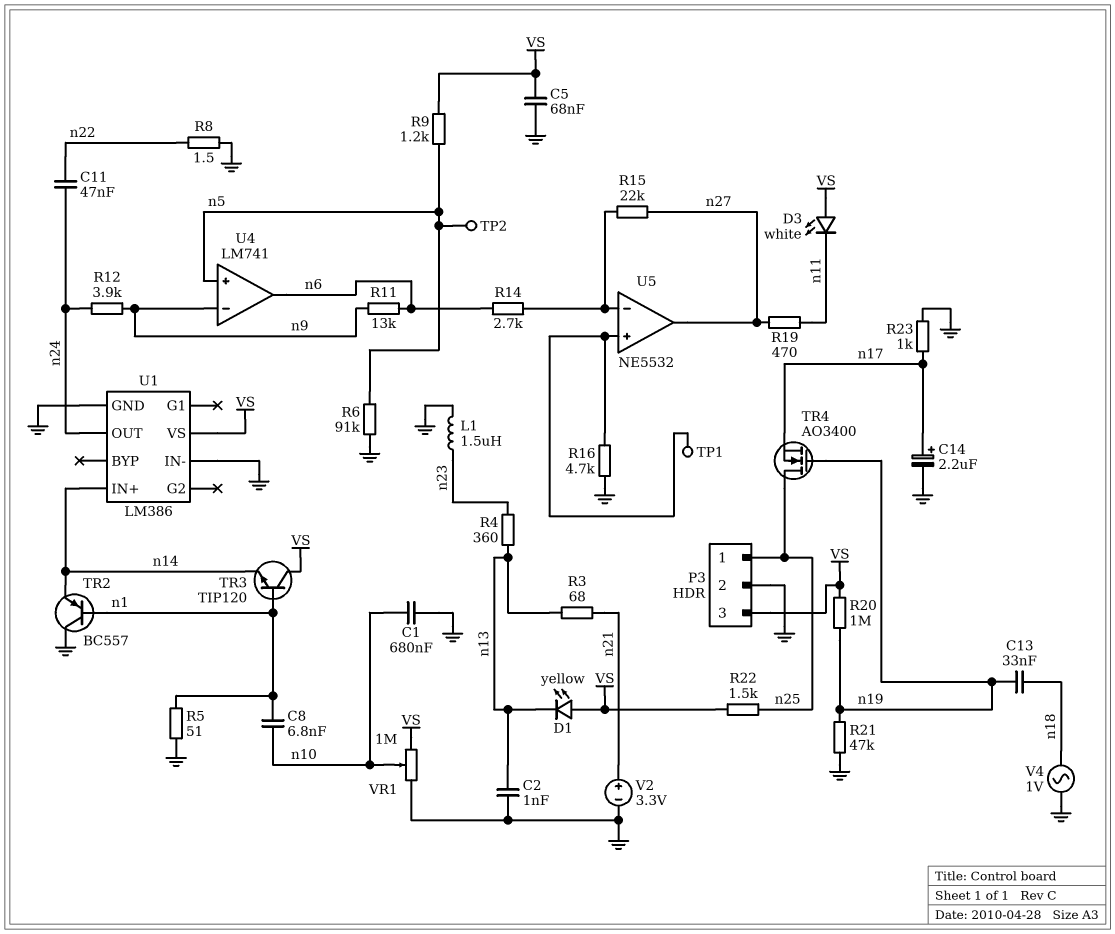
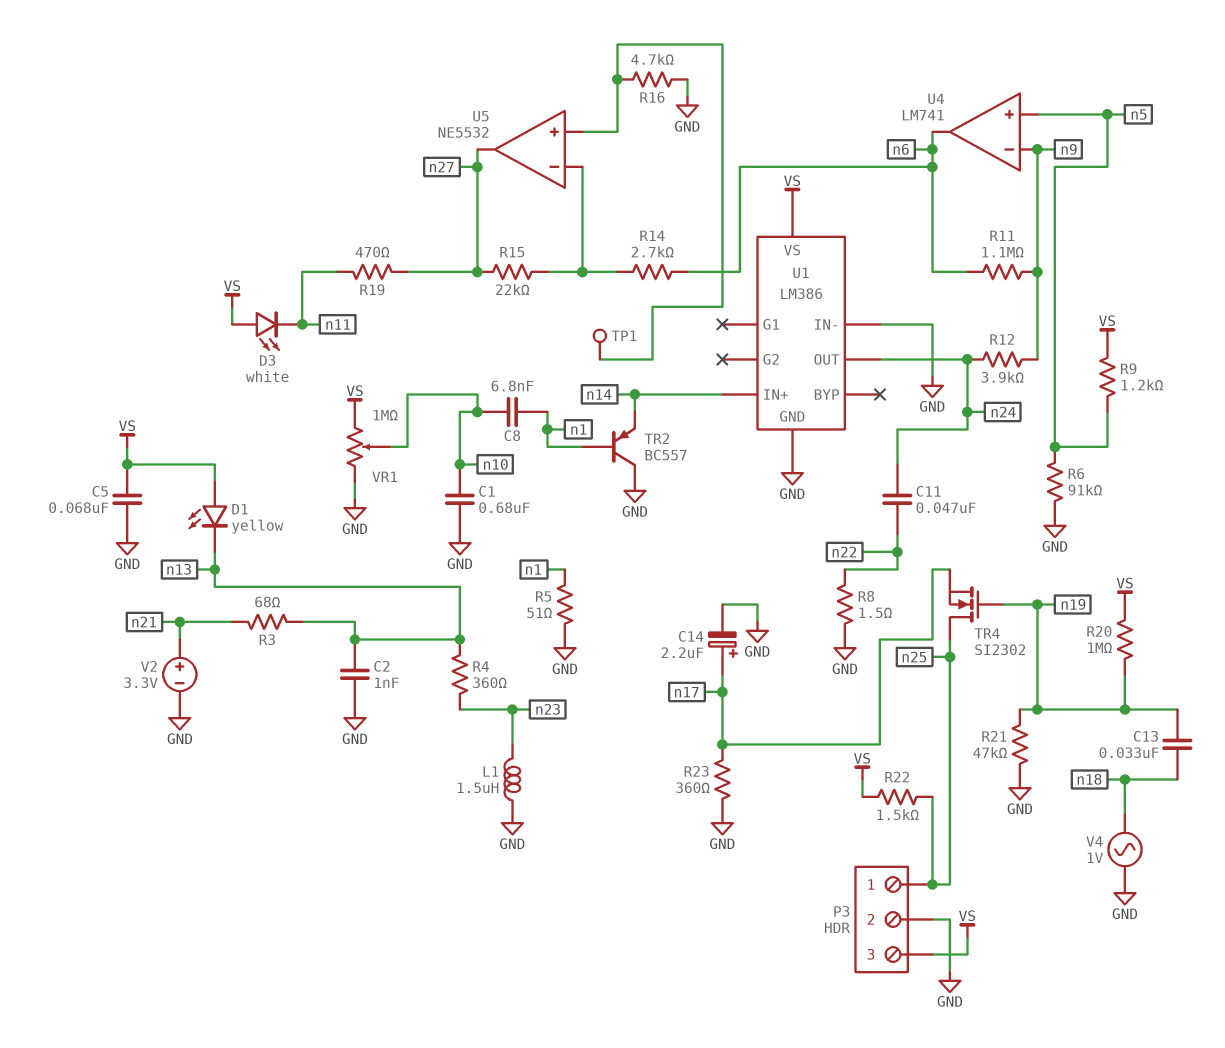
R11: 13k (n6, n9) -> 1.1M (n6, n9)
R23: 1k (GND, n17) -> 360 (GND, n17)
TP2: test point (n5) -> none
TR3: NPN TIP120 (B n1, C VS, E n14) -> none
TR4: NMOS AO3400 (G n19, D n25, S n17) -> NMOS SI2302 (G n19, D n25, S n17)

